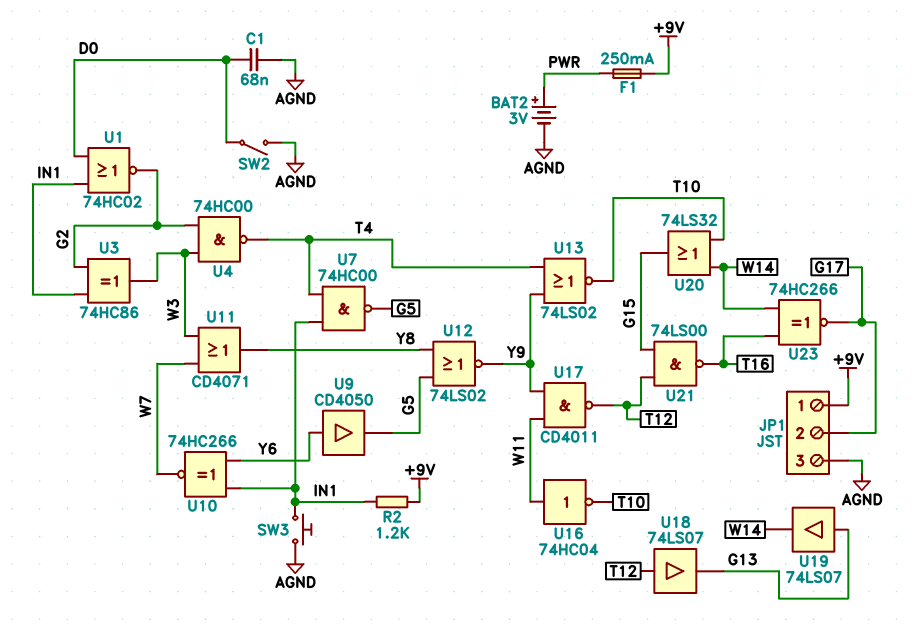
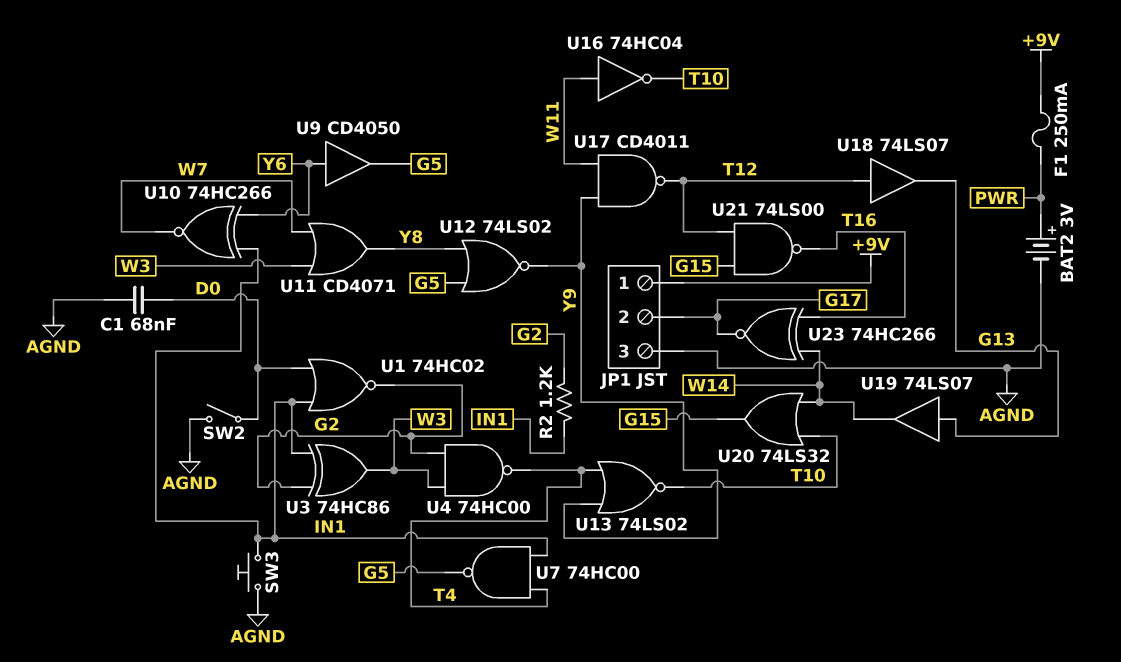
R2: 1.2k (+9V, IN1) -> 1.2k (G2, IN1)

